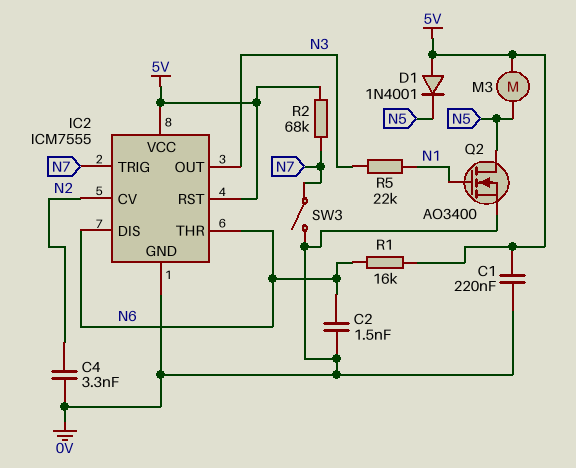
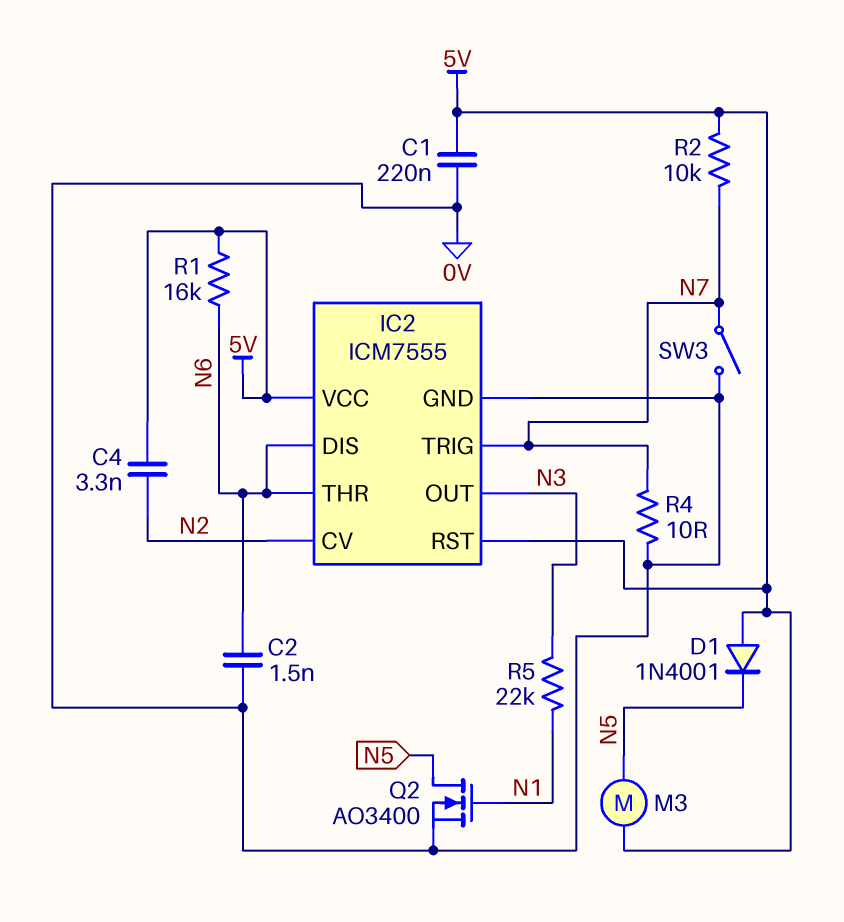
C4: 3.3nF (0V, N2) -> 3.3nF (5V, N2)
R2: 68k (5V, N7) -> 10k (5V, N7)
R4: none -> 10 (0V, N7)

